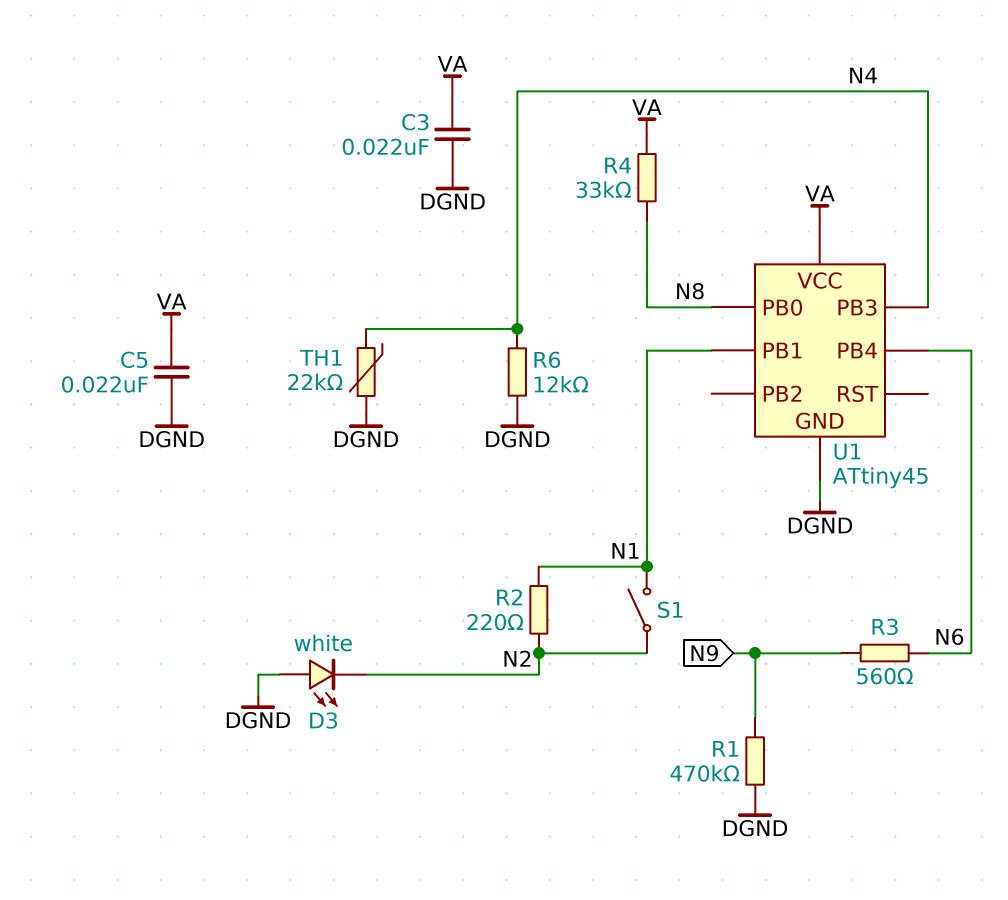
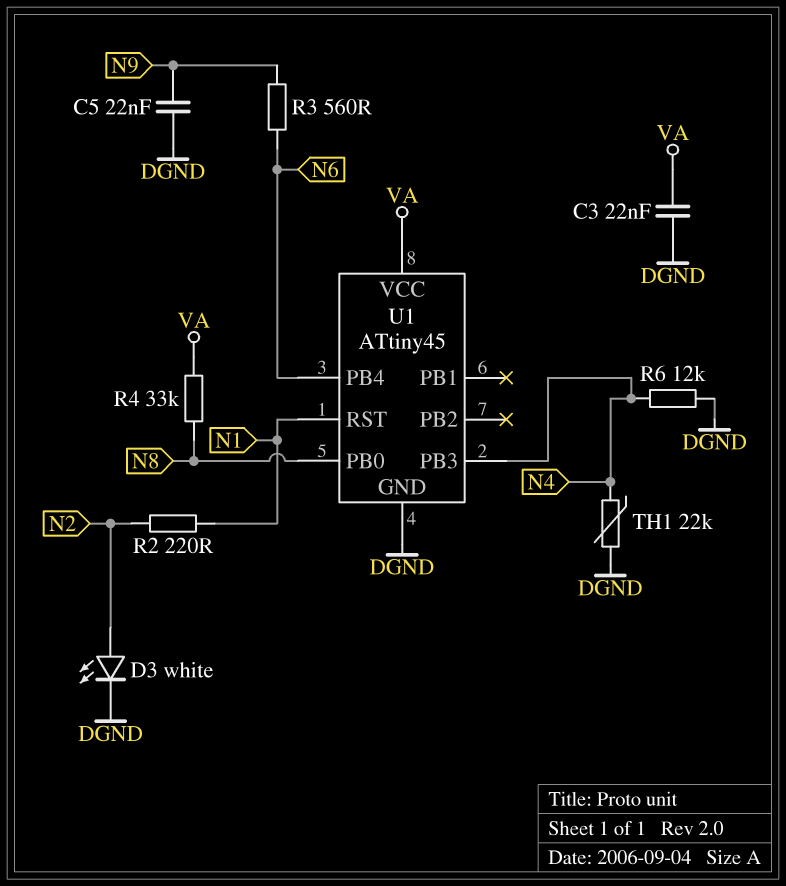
C5: 22nF (DGND, VA) -> 22nF (DGND, N9)
D3: LED white (A DGND, K N2) -> LED white (A N2, K DGND)
R1: 470k (DGND, N9) -> none
S1: switch (N1, N2) -> none
U1 pin PB1: N1 -> none
U1 pin RST: none -> N1

